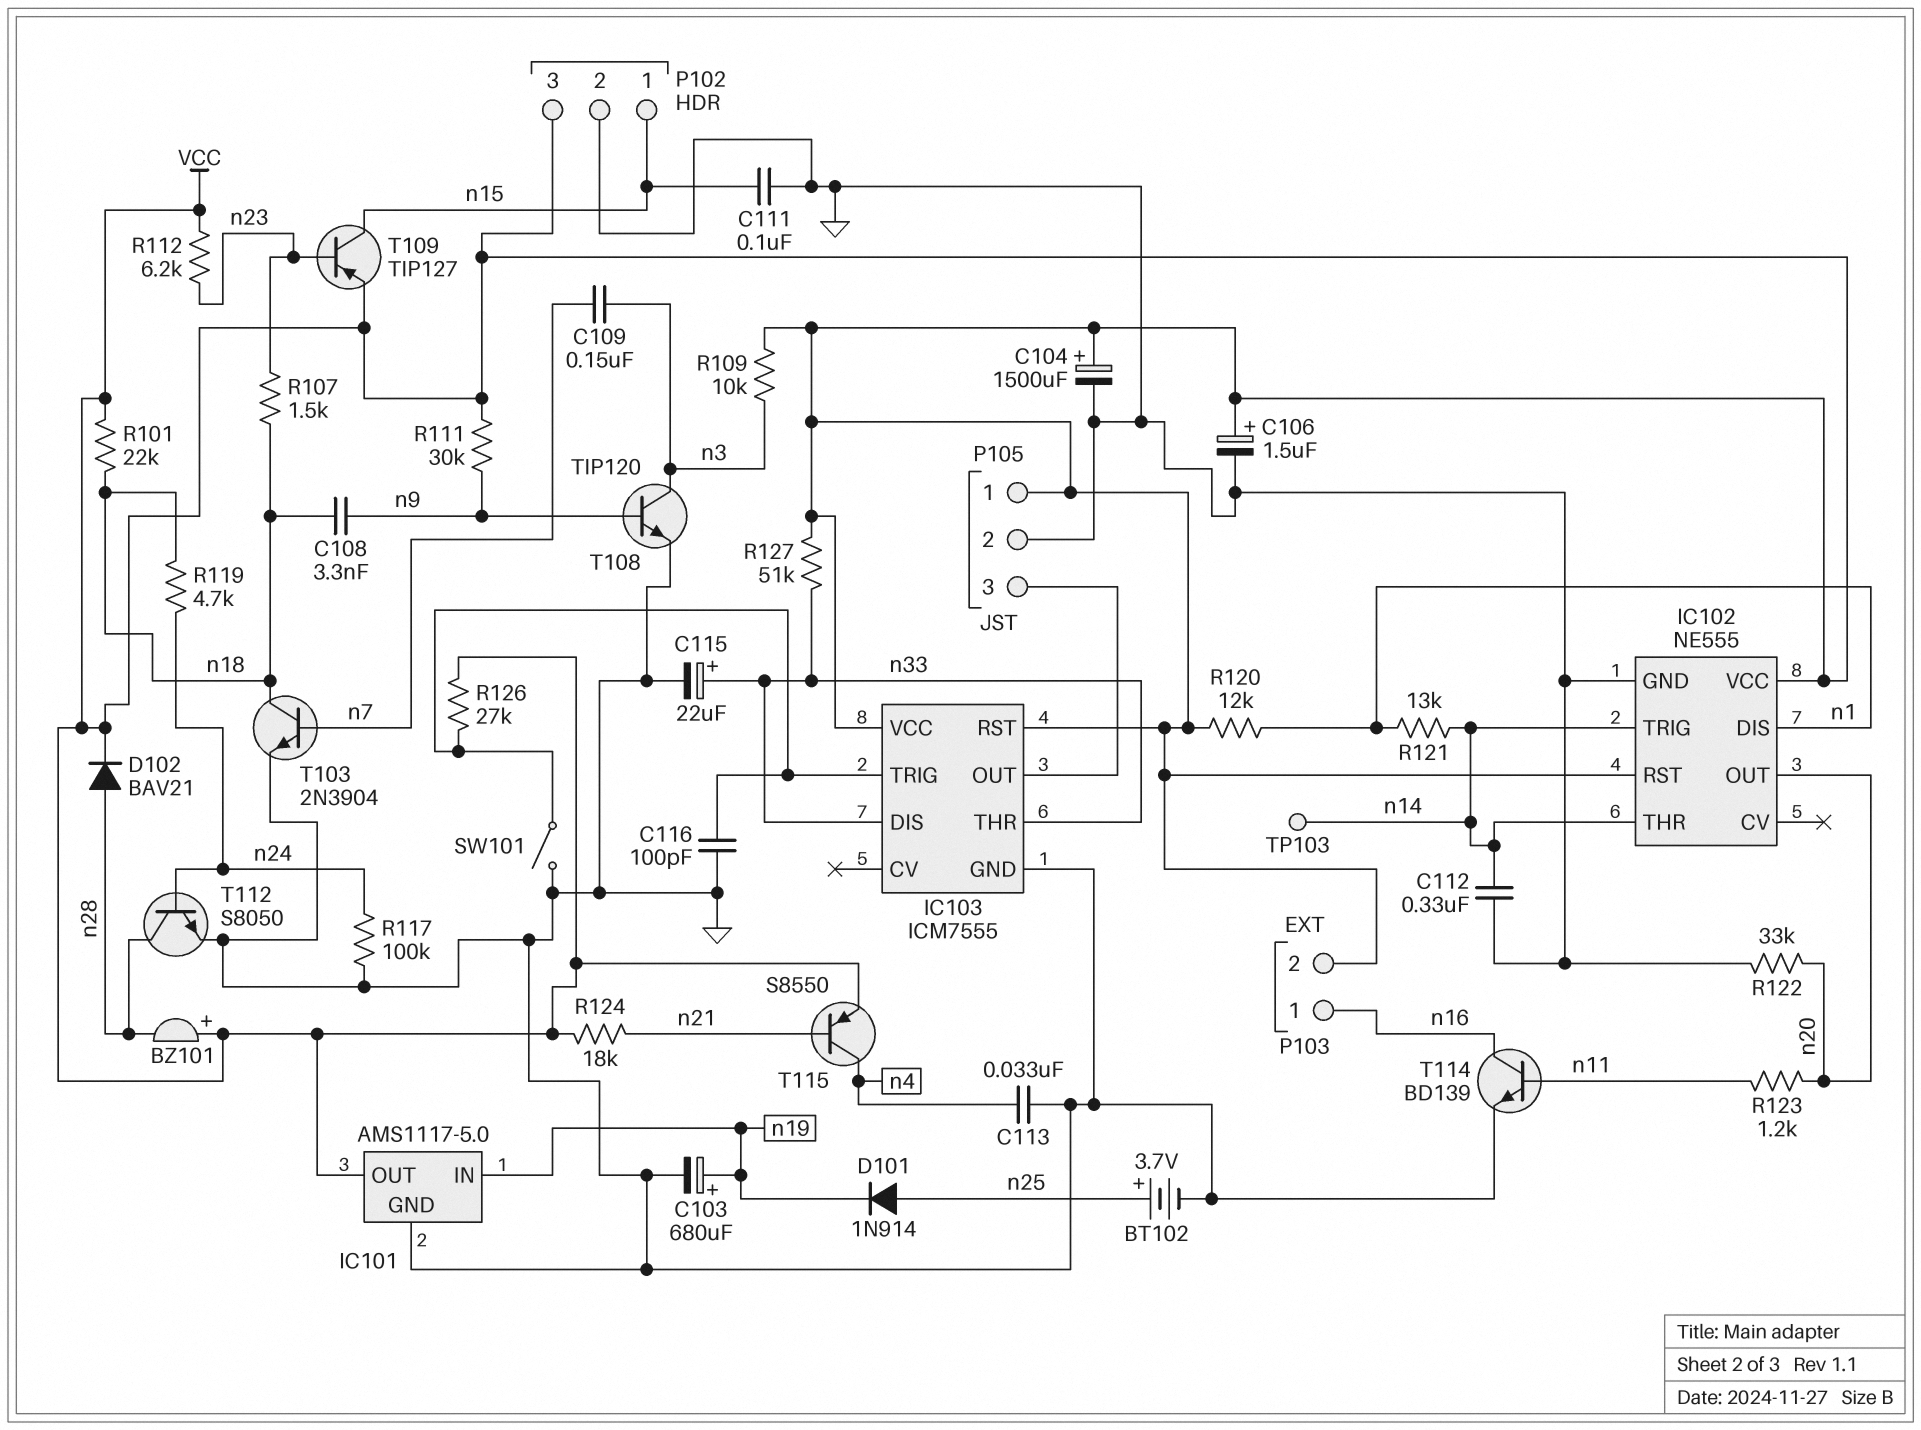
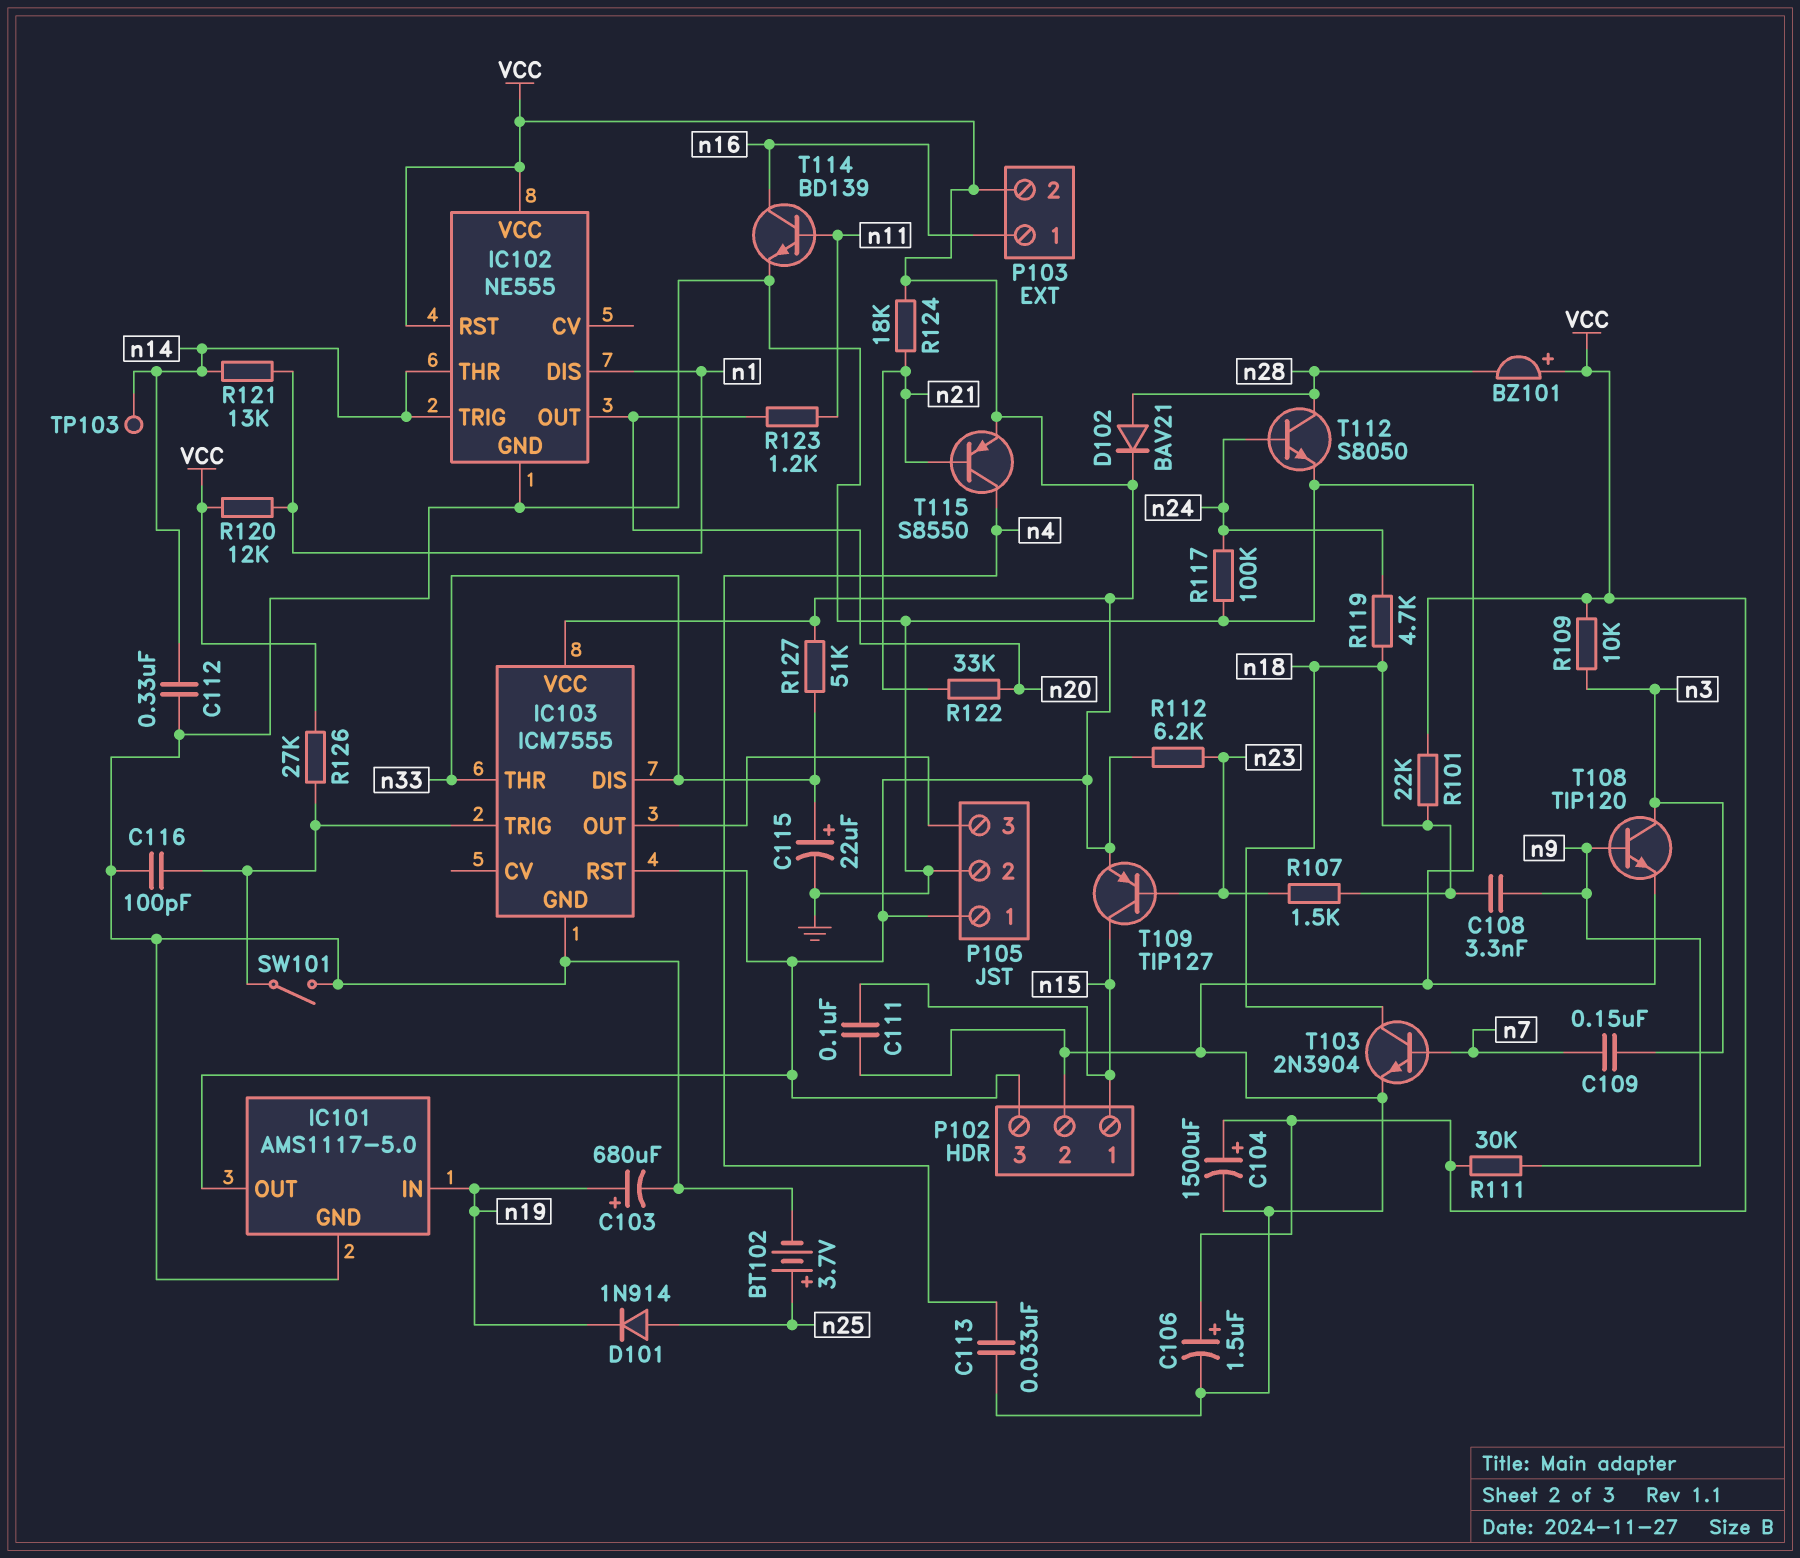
R122: 33k (GND, n20) -> 33k (n20, n21)

